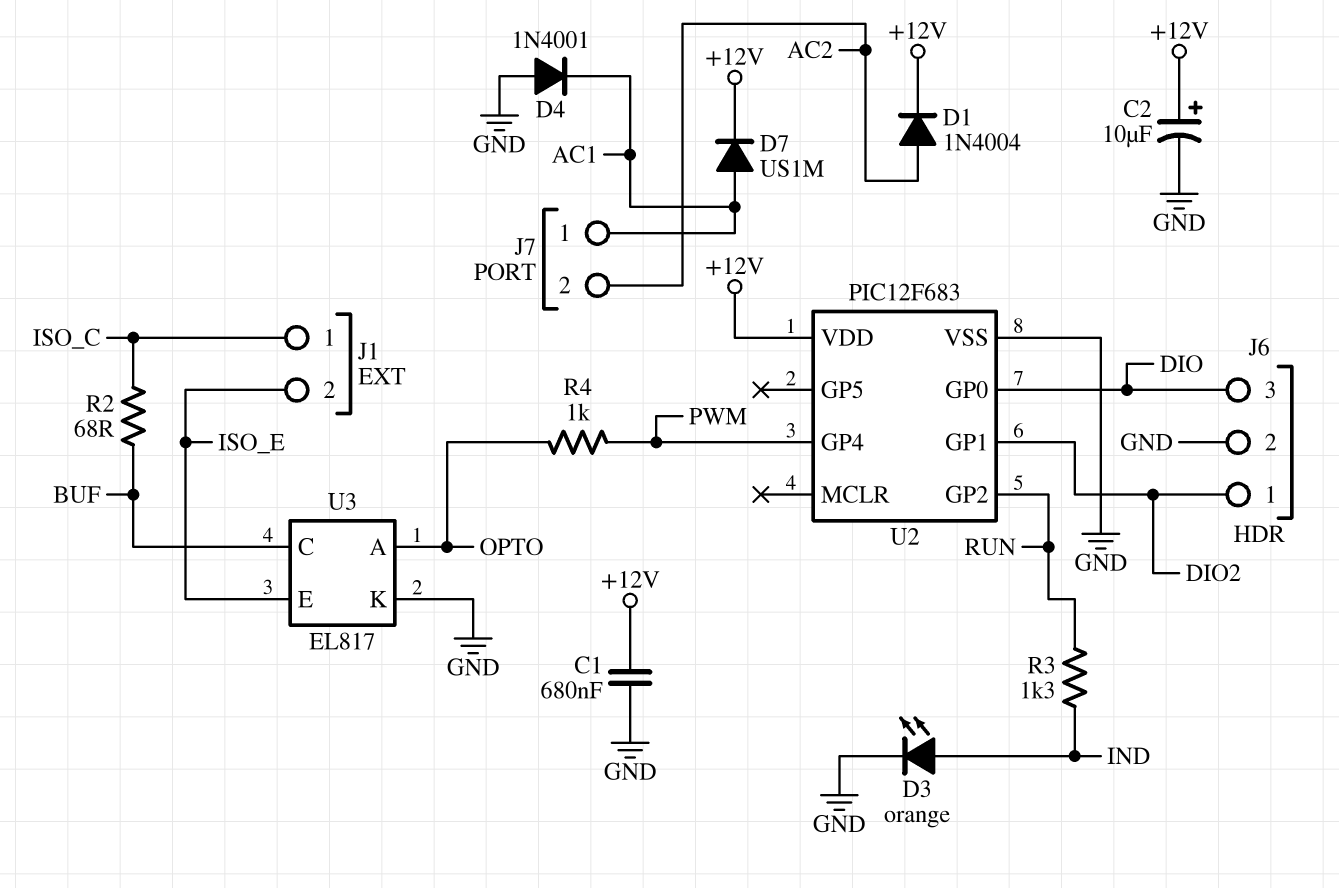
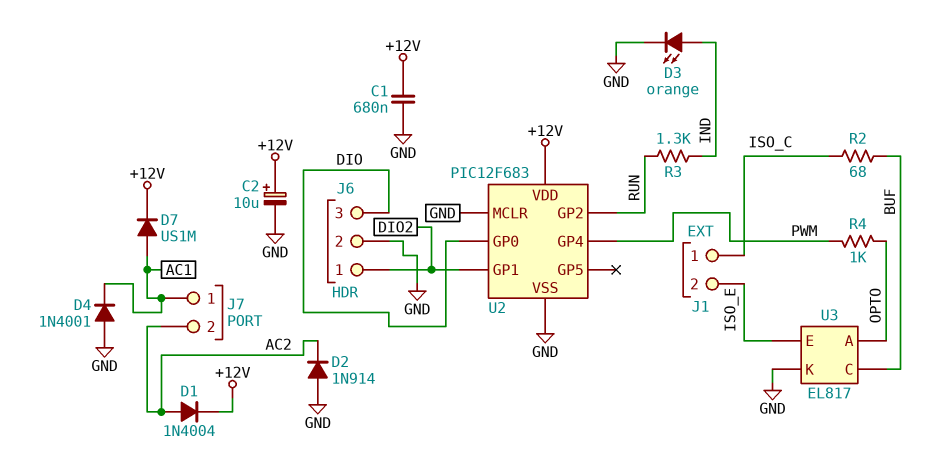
D2: none -> diode 1N914 (A GND, K AC2)
U2 pin MCLR: none -> GND

